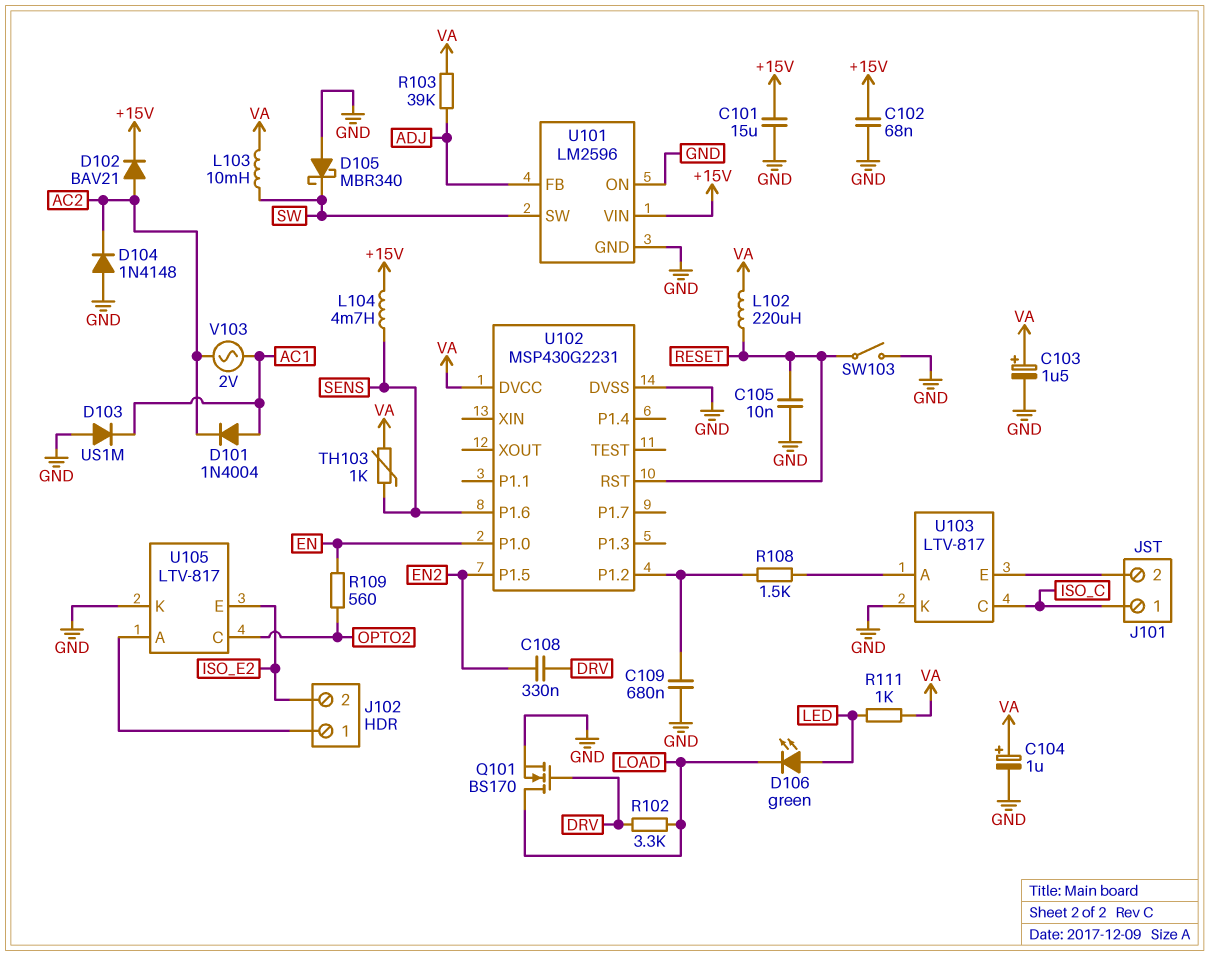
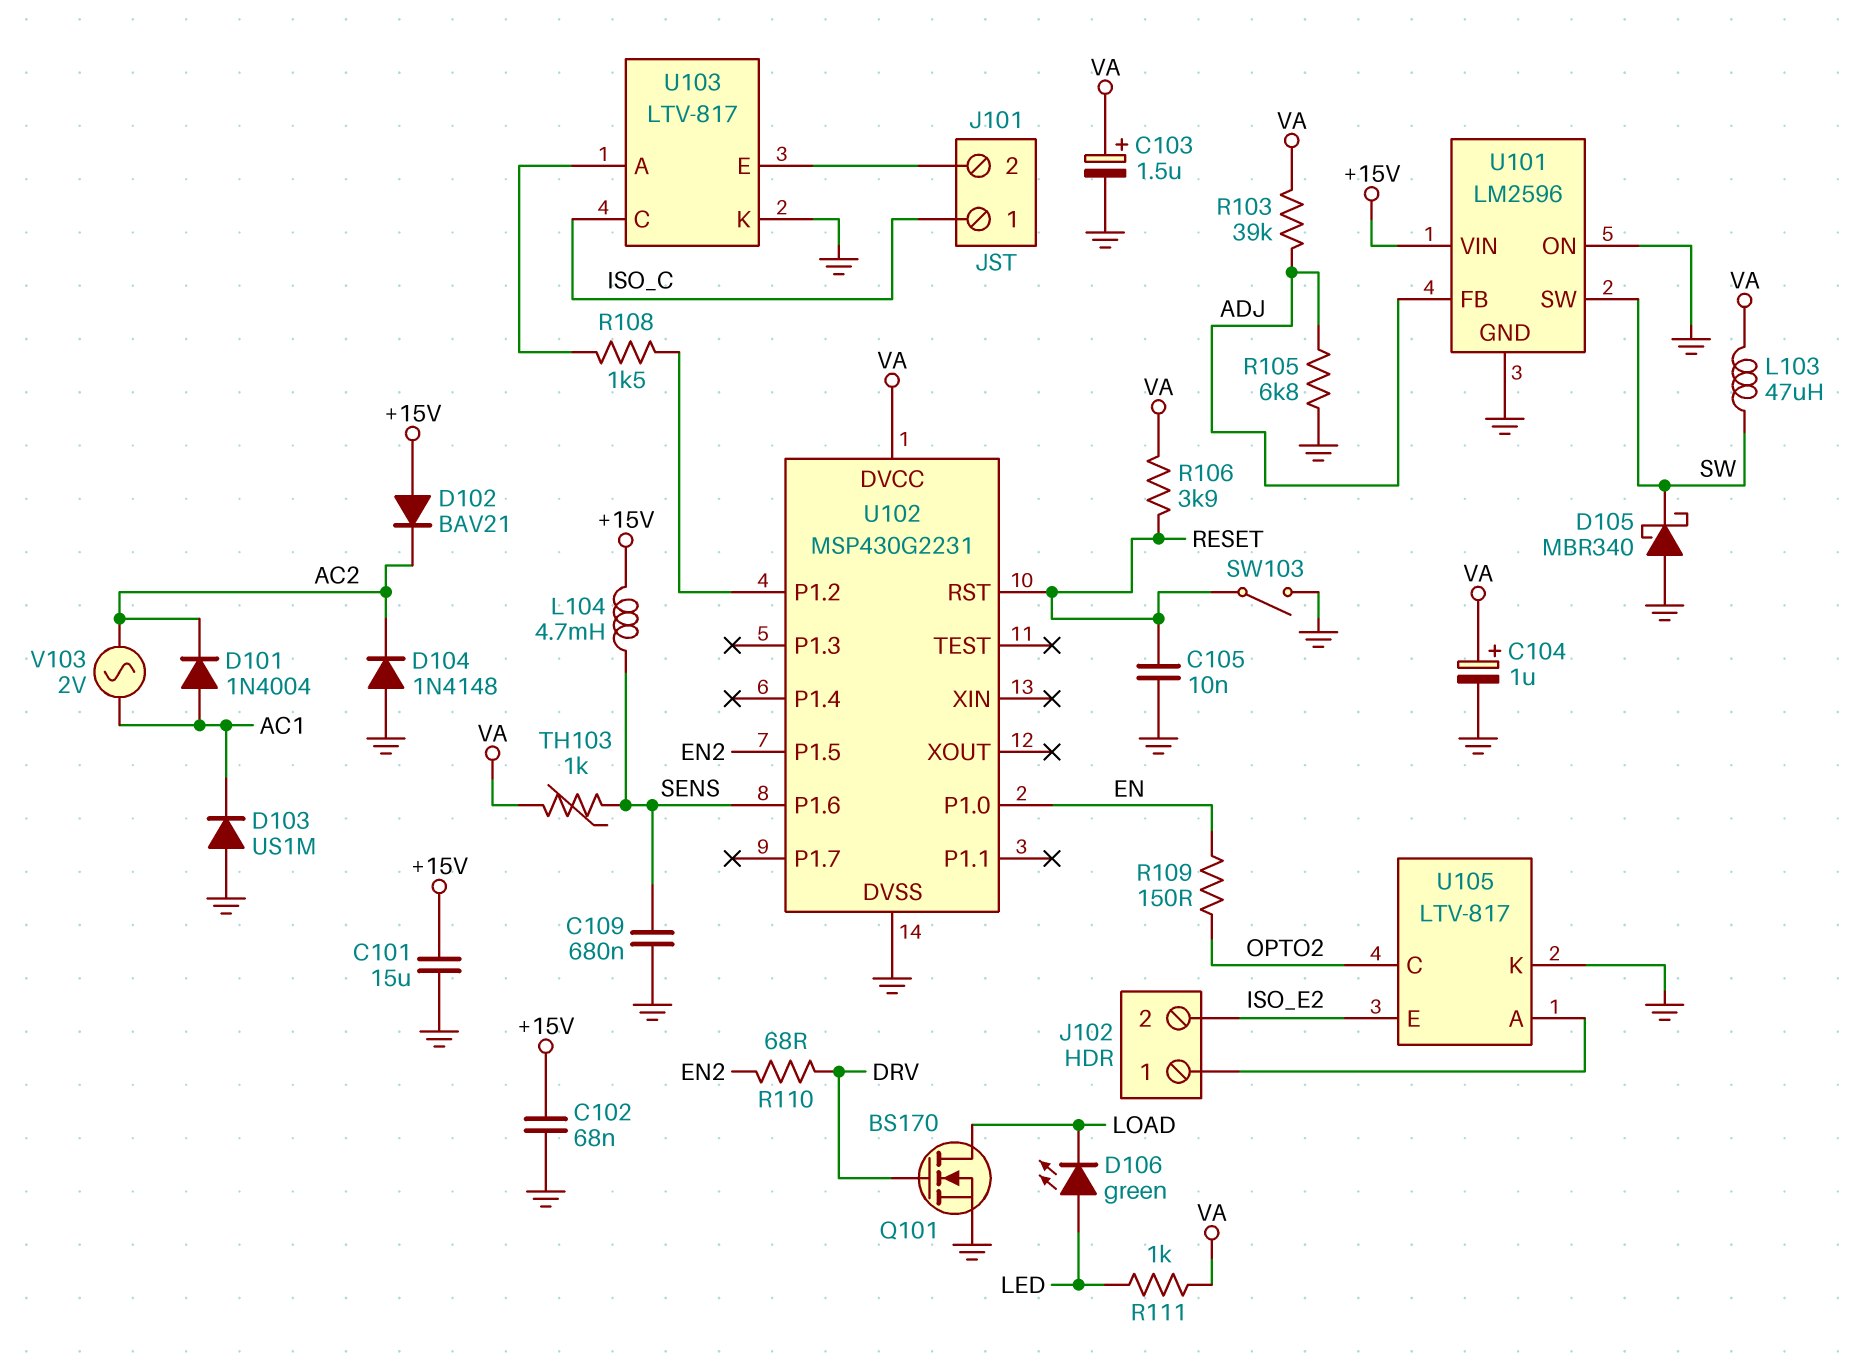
C108: 330nF (DRV, EN2) -> none
C109: 680nF (GND, U102/P1.2) -> 680nF (GND, SENS)
D102: diode BAV21 (A AC2, K +15V) -> diode BAV21 (A +15V, K AC2)
L102: 220uH (RESET, VA) -> none
L103: 10mH (SW, VA) -> 47uH (SW, VA)
R102: 3.3k (DRV, LOAD) -> none
R105: none -> 6.8k (ADJ, GND)
R106: none -> 3.9k (RESET, VA)
R109: 560 (EN, OPTO2) -> 150 (EN, OPTO2)
R110: none -> 68 (DRV, EN2)

